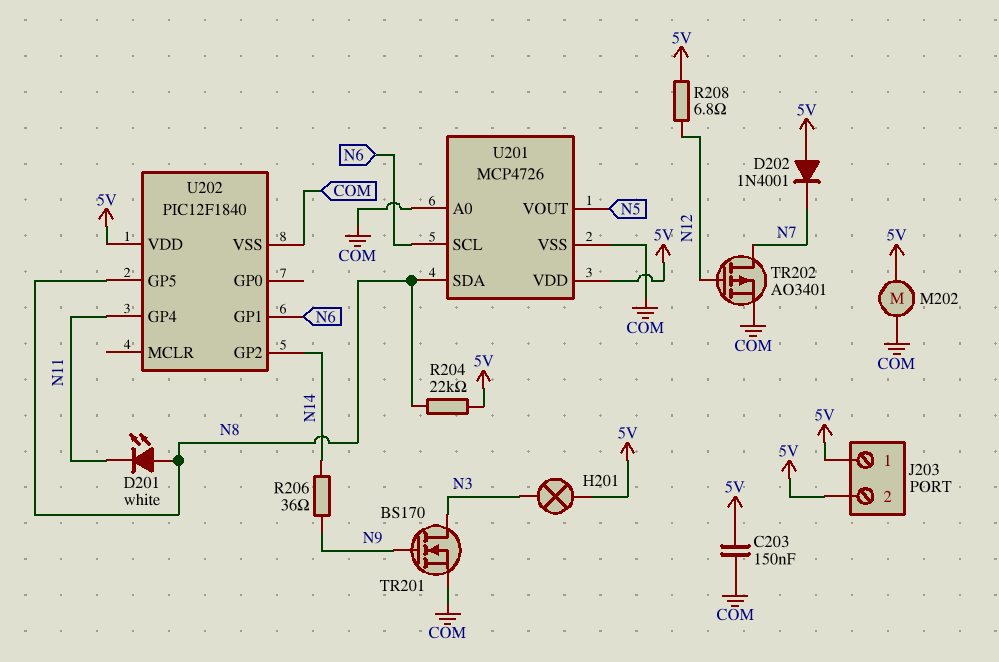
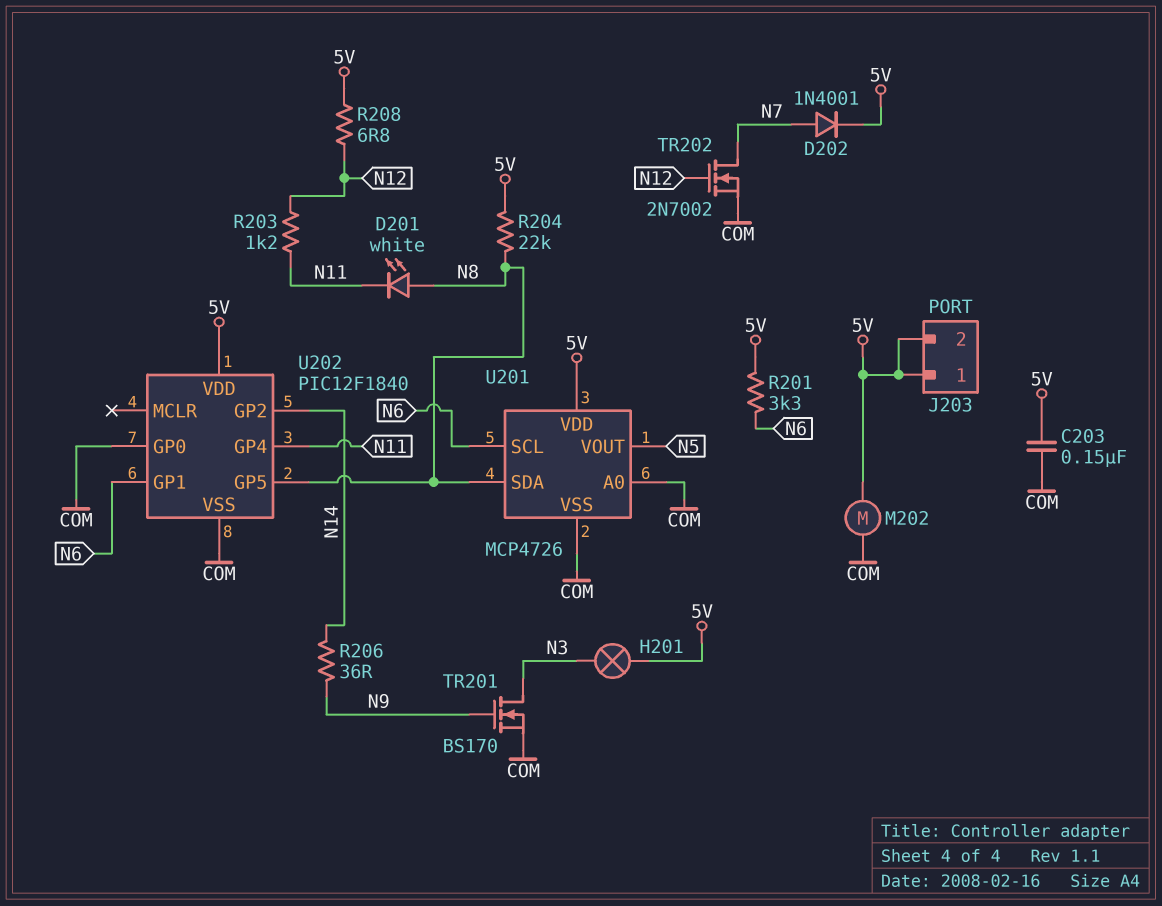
D202: diode 1N4001 (A 5V, K N7) -> diode 1N4001 (A N7, K 5V)
R201: none -> 3.3k (5V, N6)
R203: none -> 1.2k (N11, N12)
TR202: PMOS AO3401 (G N12, D N7, S COM) -> NMOS 2N7002 (G N12, D N7, S COM)
U202 pin GP0: none -> COM

